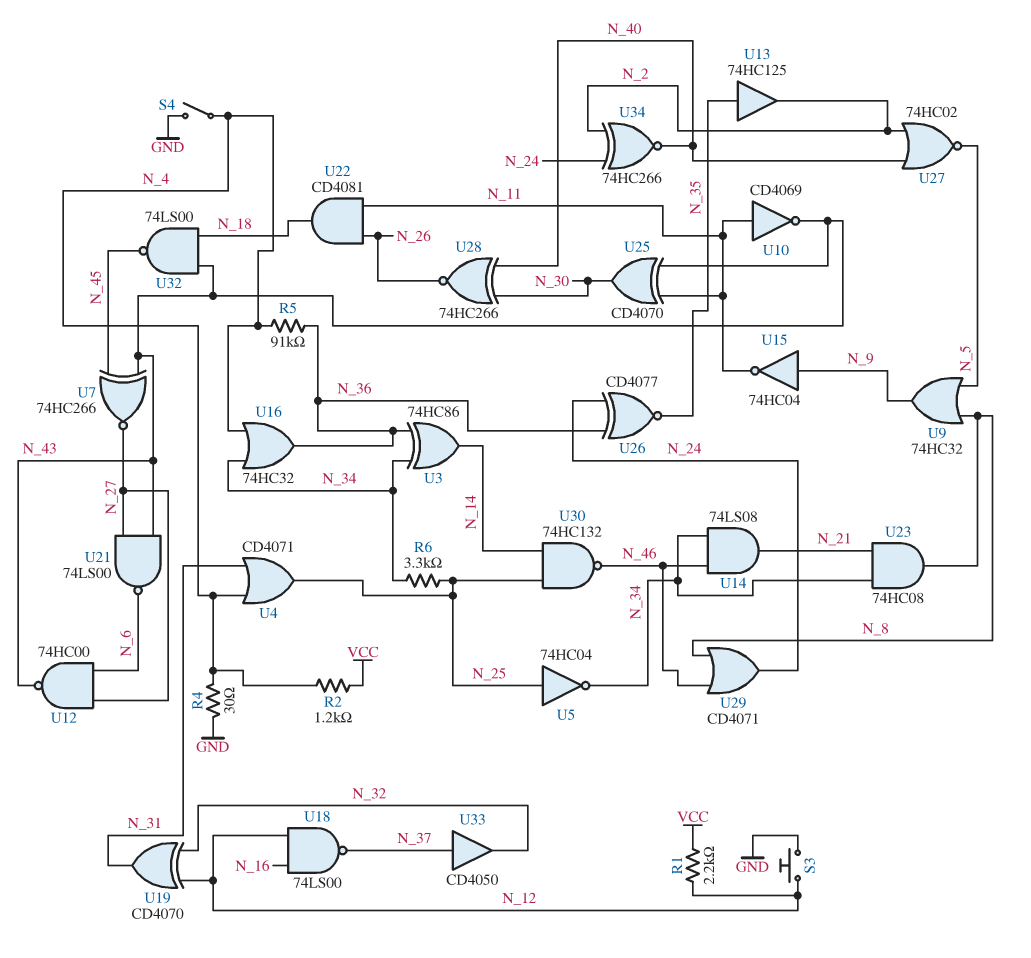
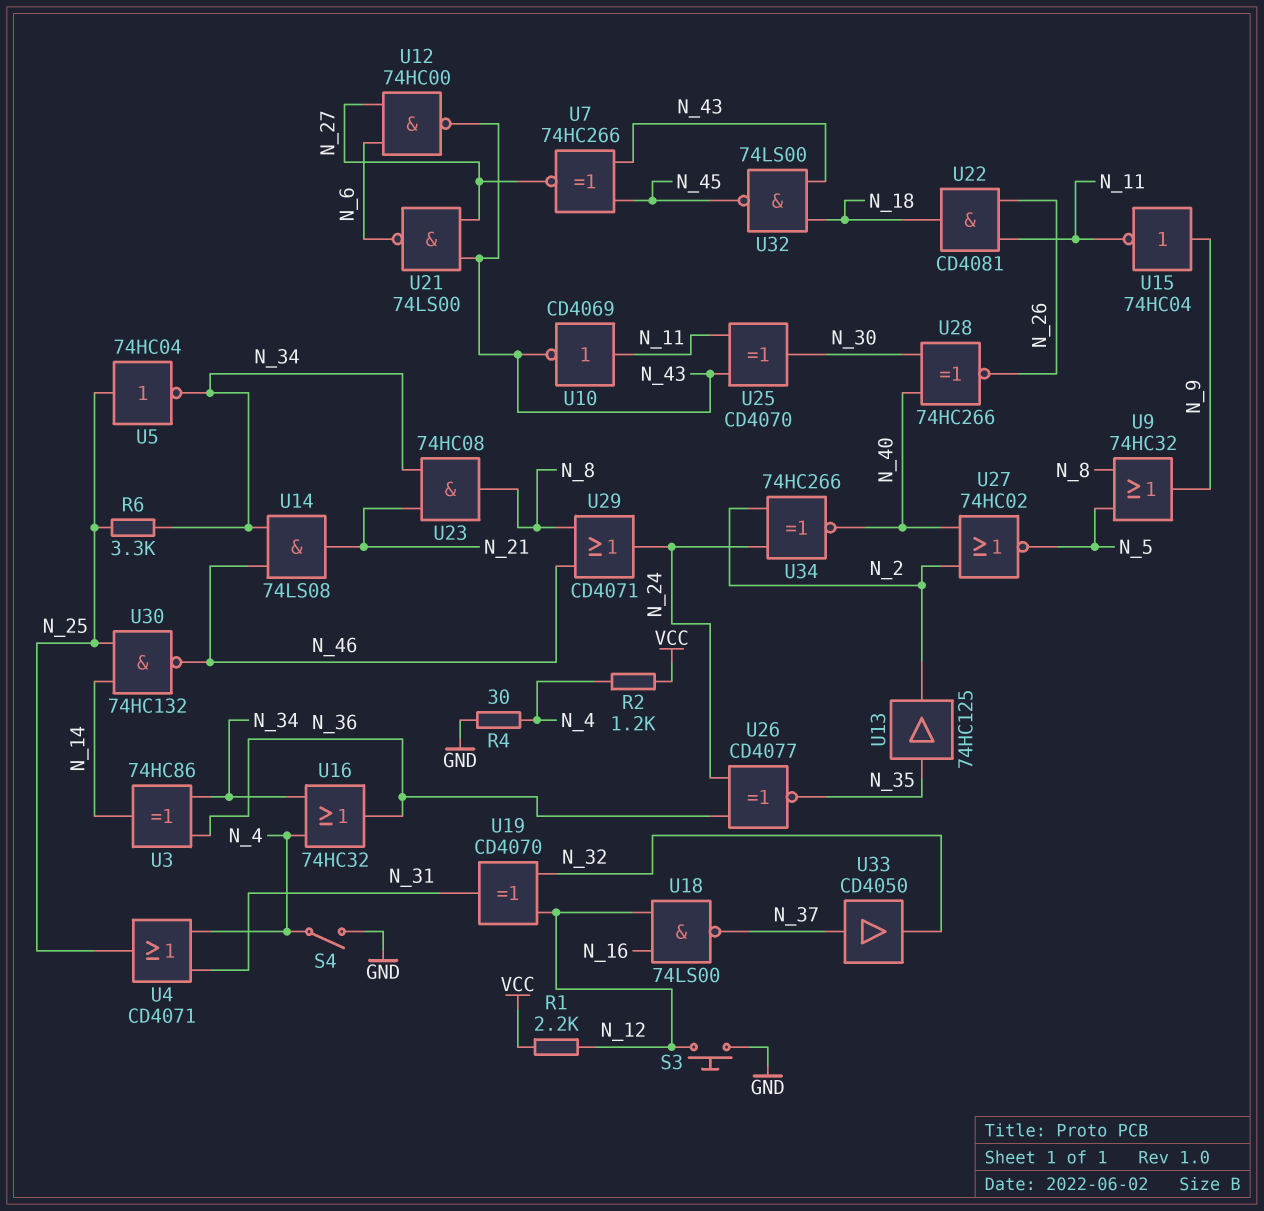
R5: 91k (N_4, N_36) -> none

